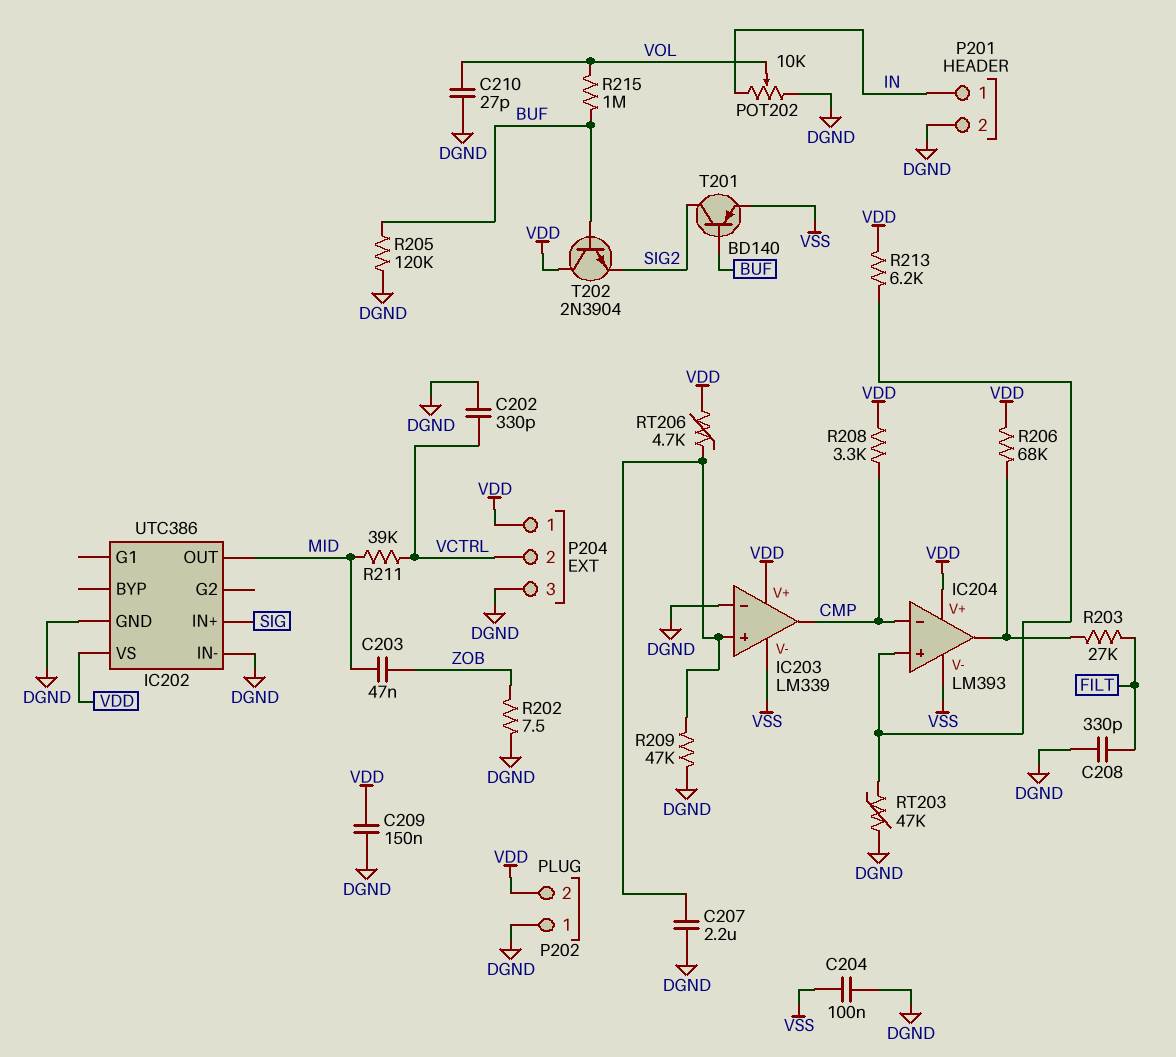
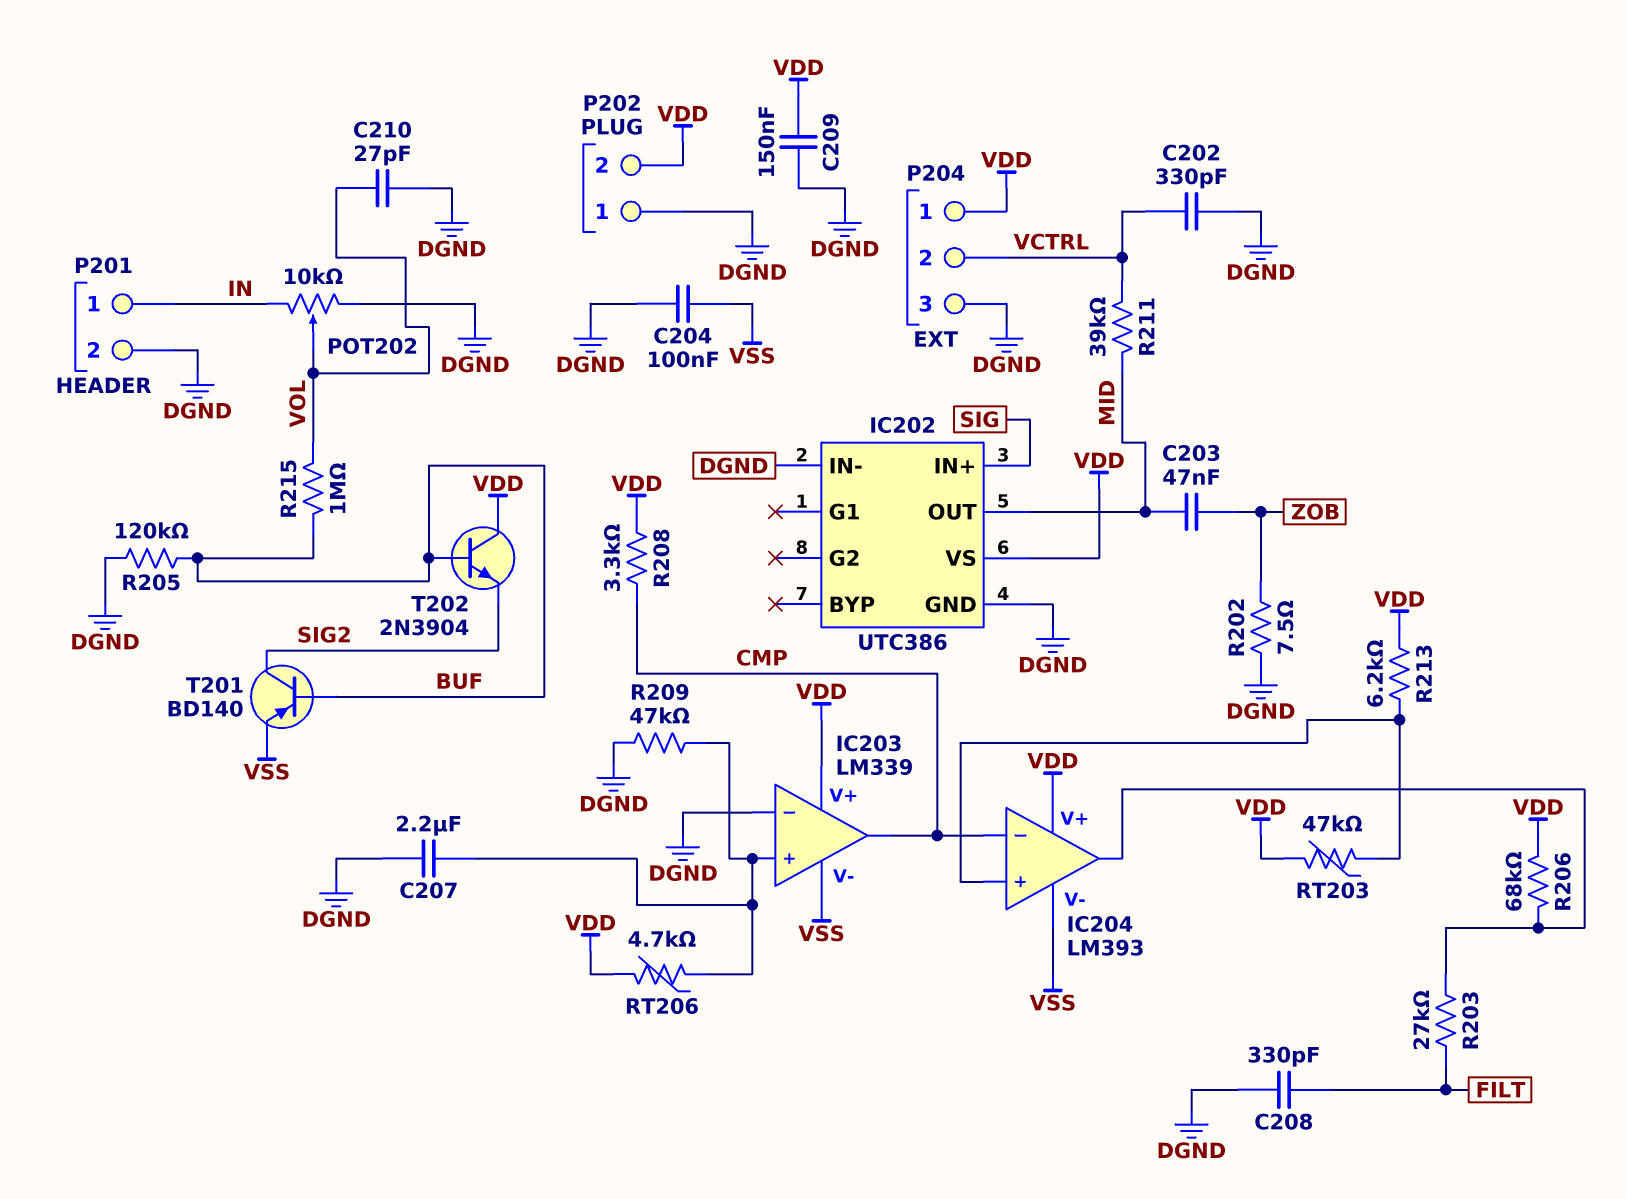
RT203: 47k (DGND, IC204/in+) -> 47k (IC204/in+, VDD)

